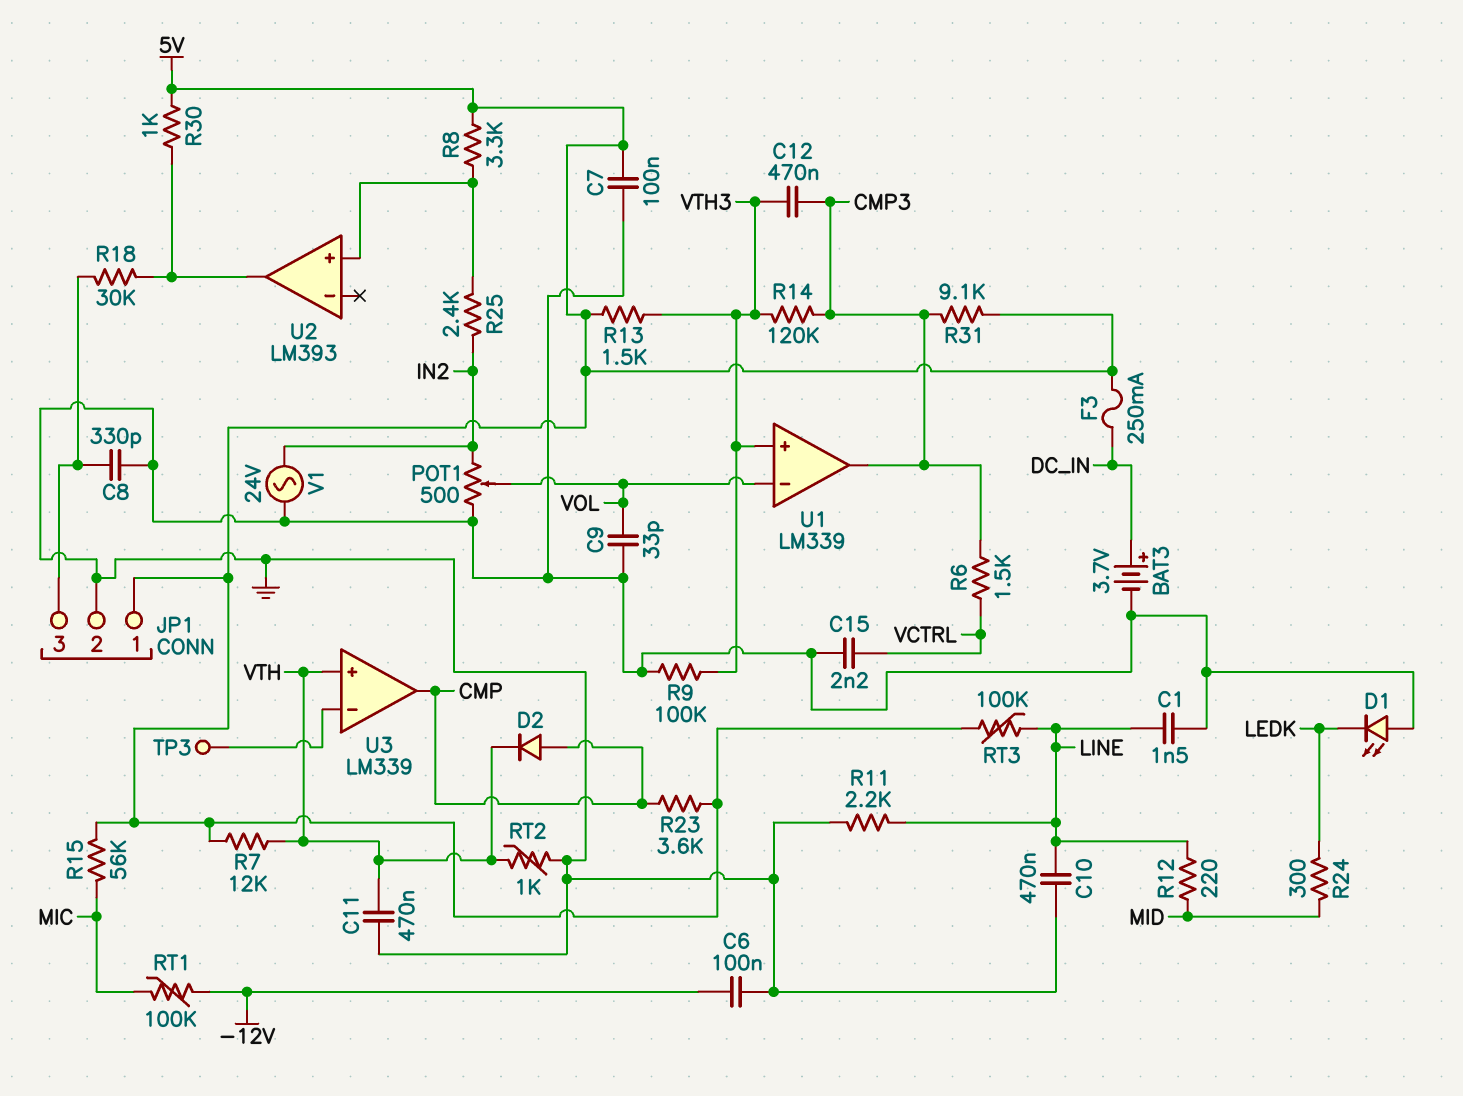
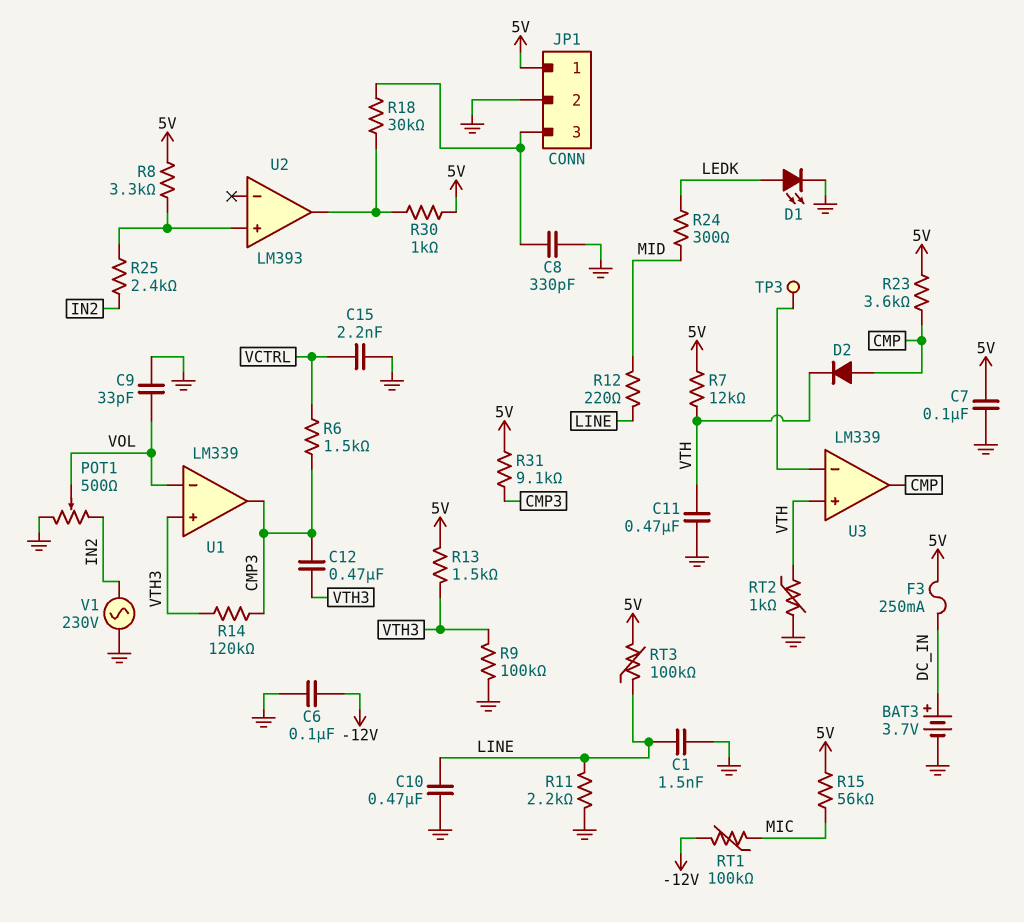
D1: LED (A GND, K LEDK) -> LED (A LEDK, K GND)
V1: AC 24V (GND, IN2) -> AC 230V (GND, IN2)

